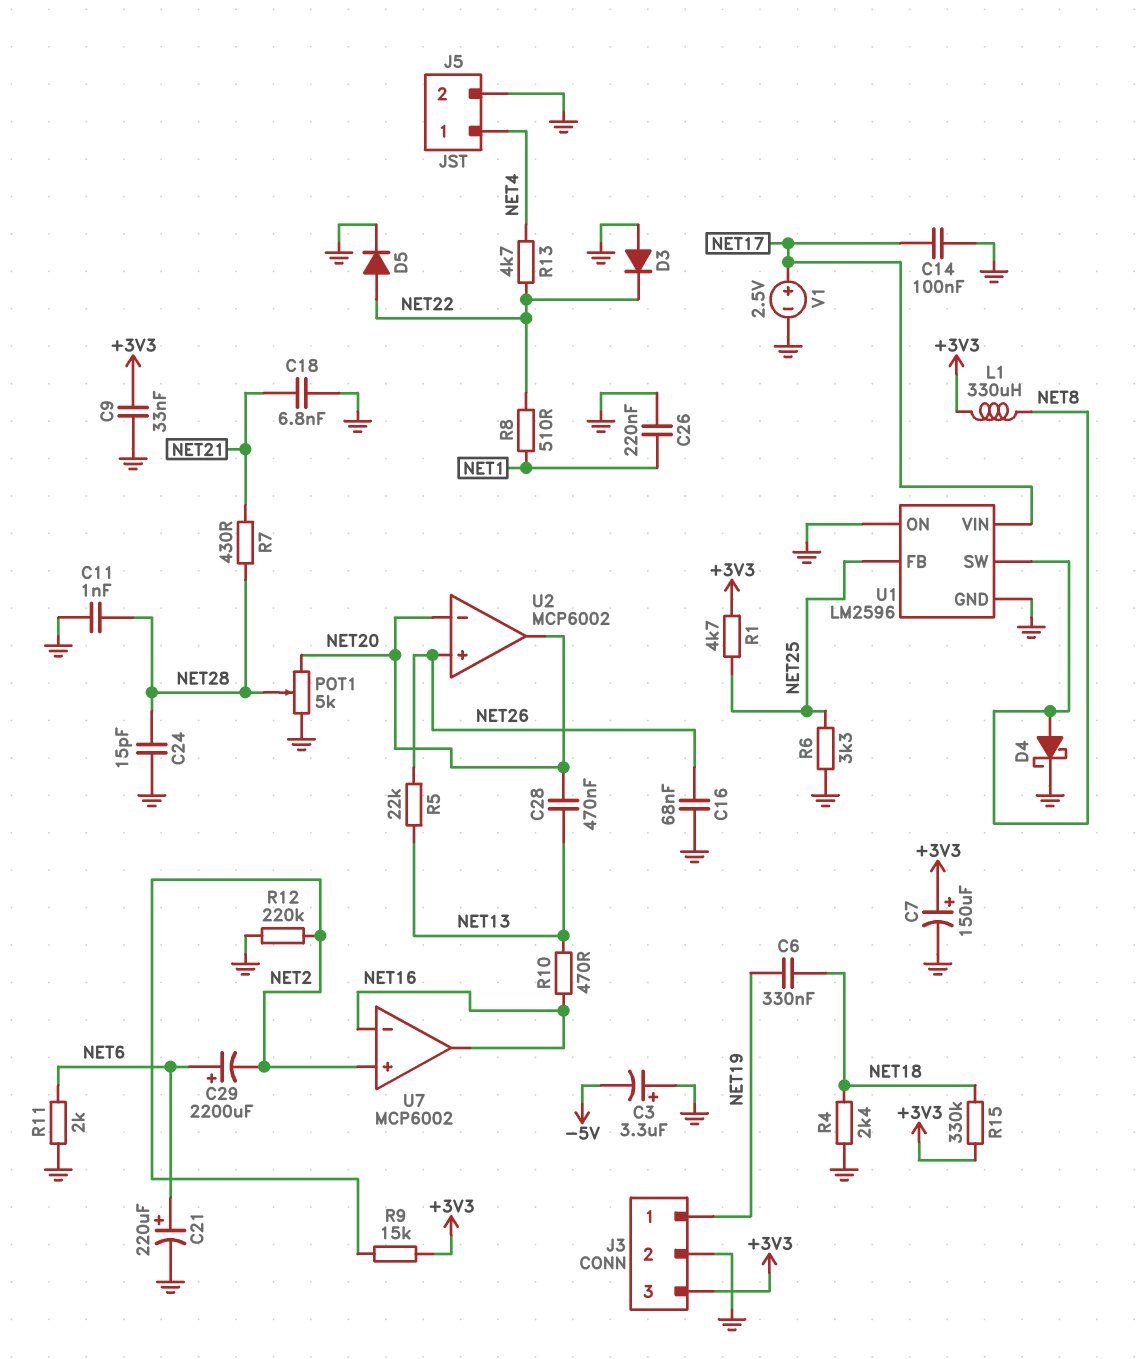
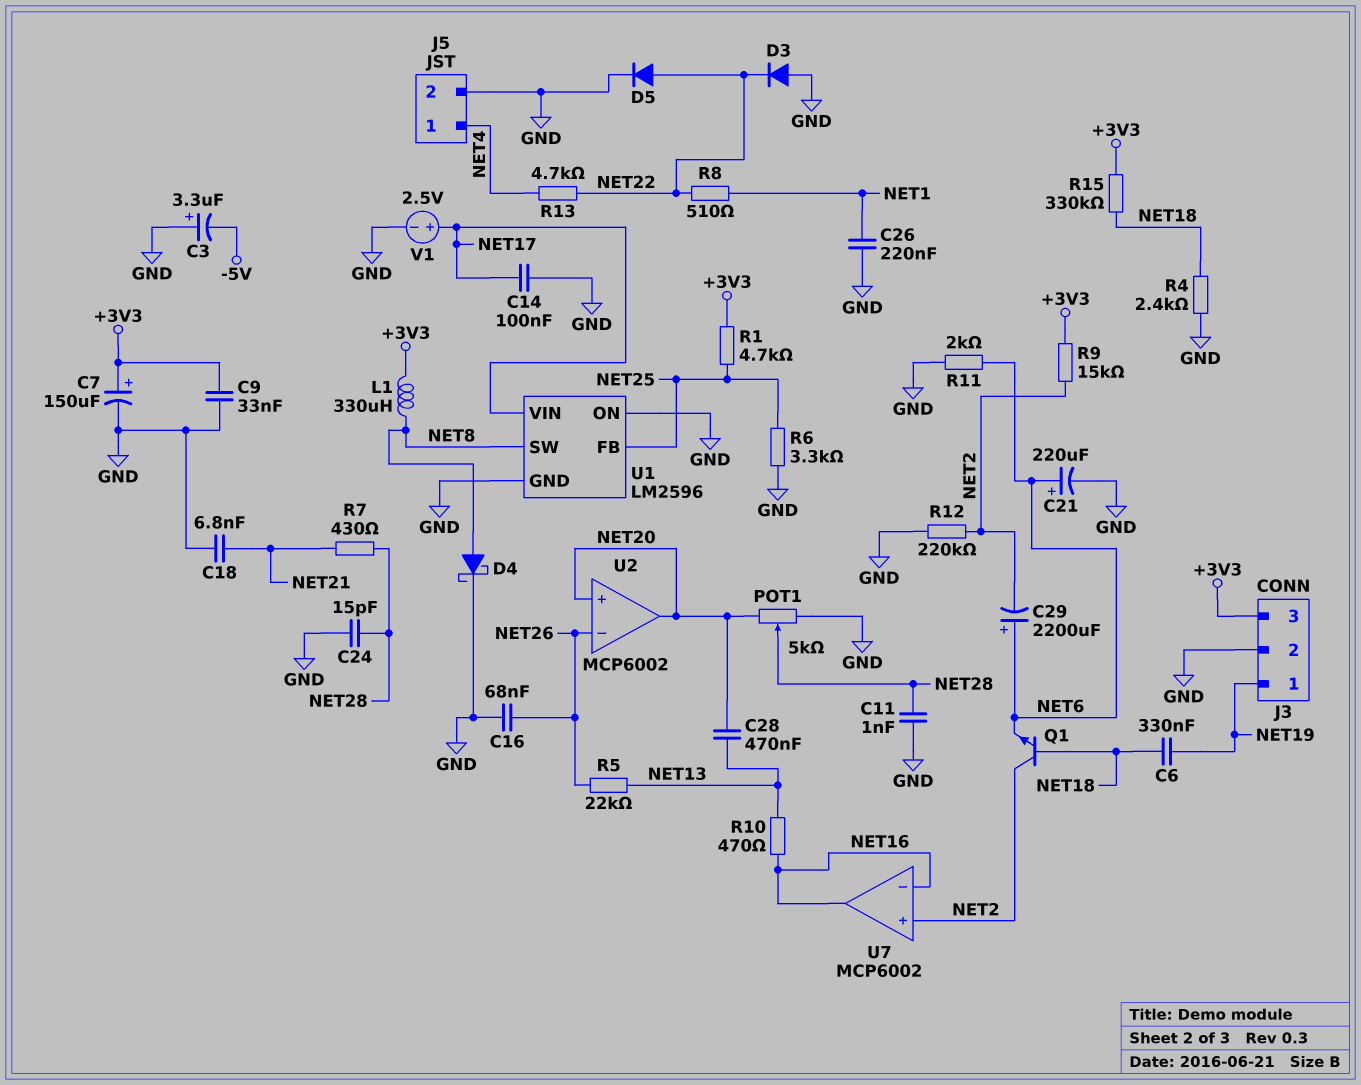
Q1: none -> NPN (B NET18, C NET2, E NET6)
U2 pin in+: NET26 -> NET20
U2 pin in-: NET20 -> NET26

